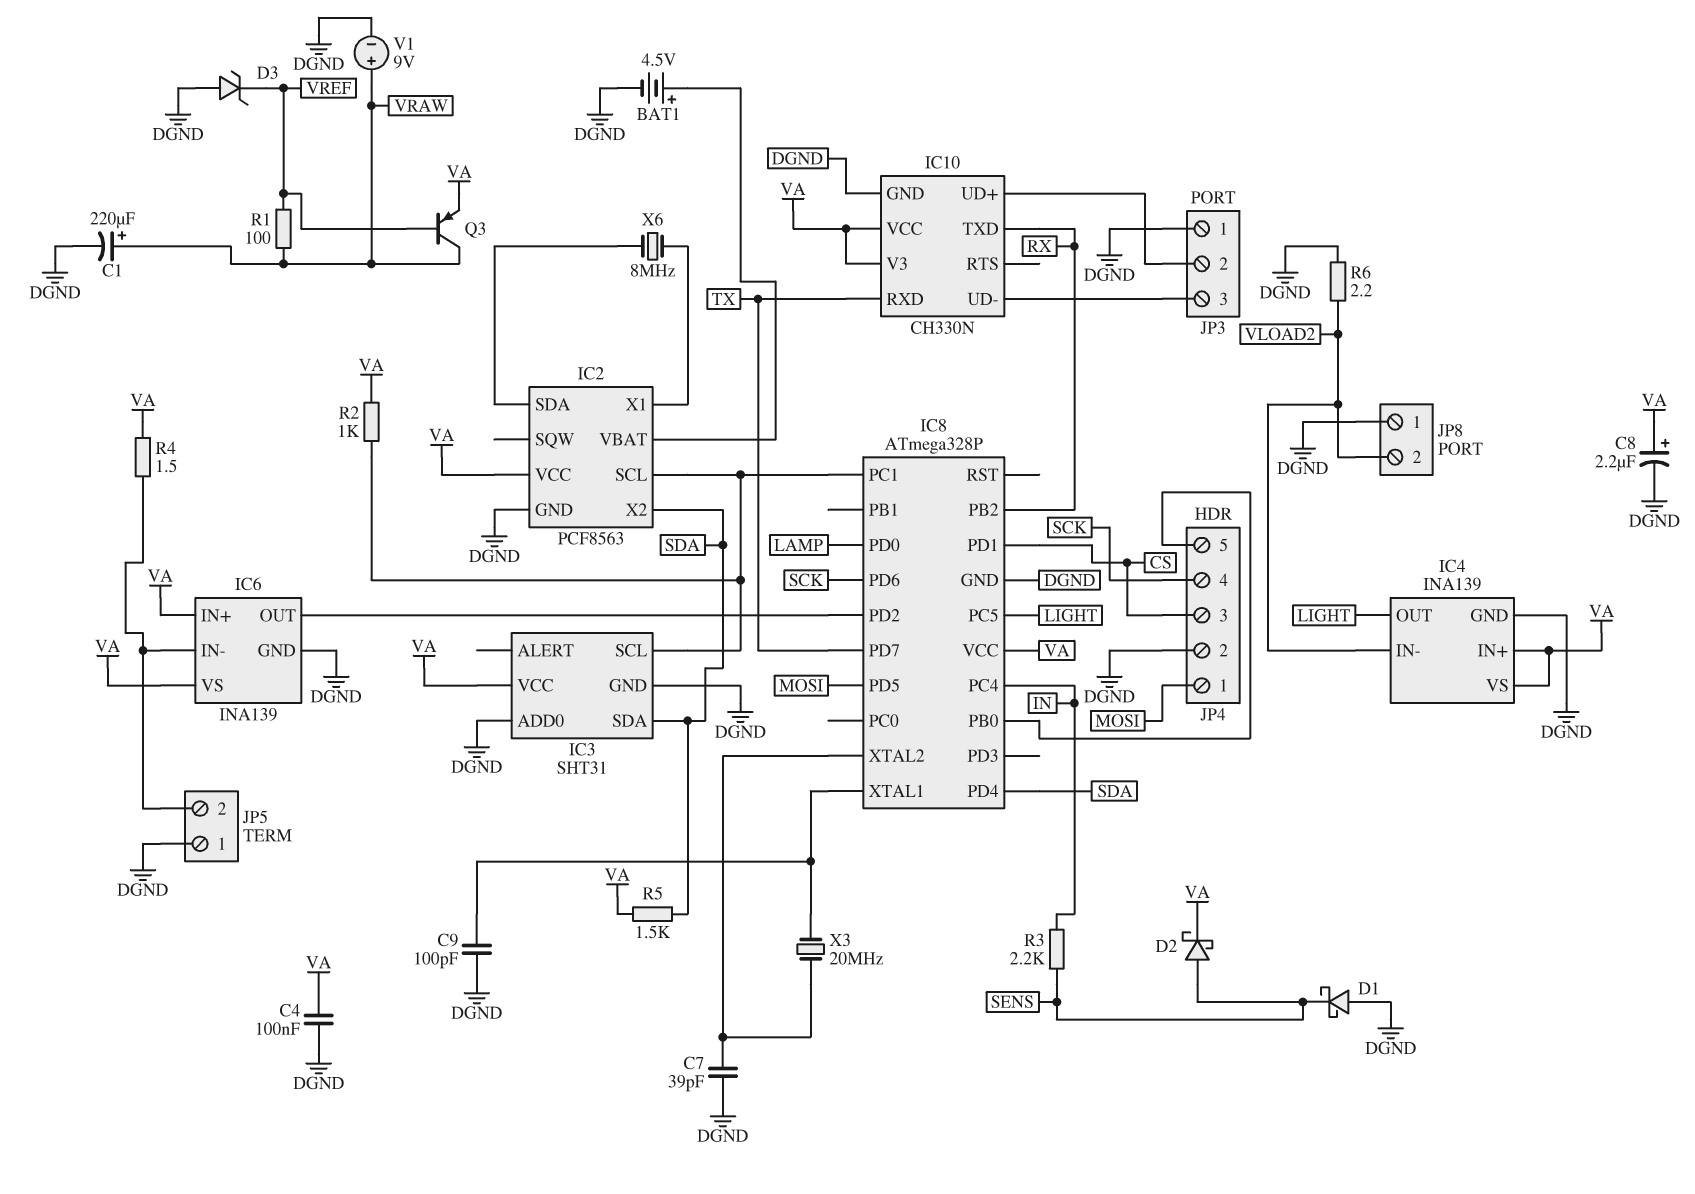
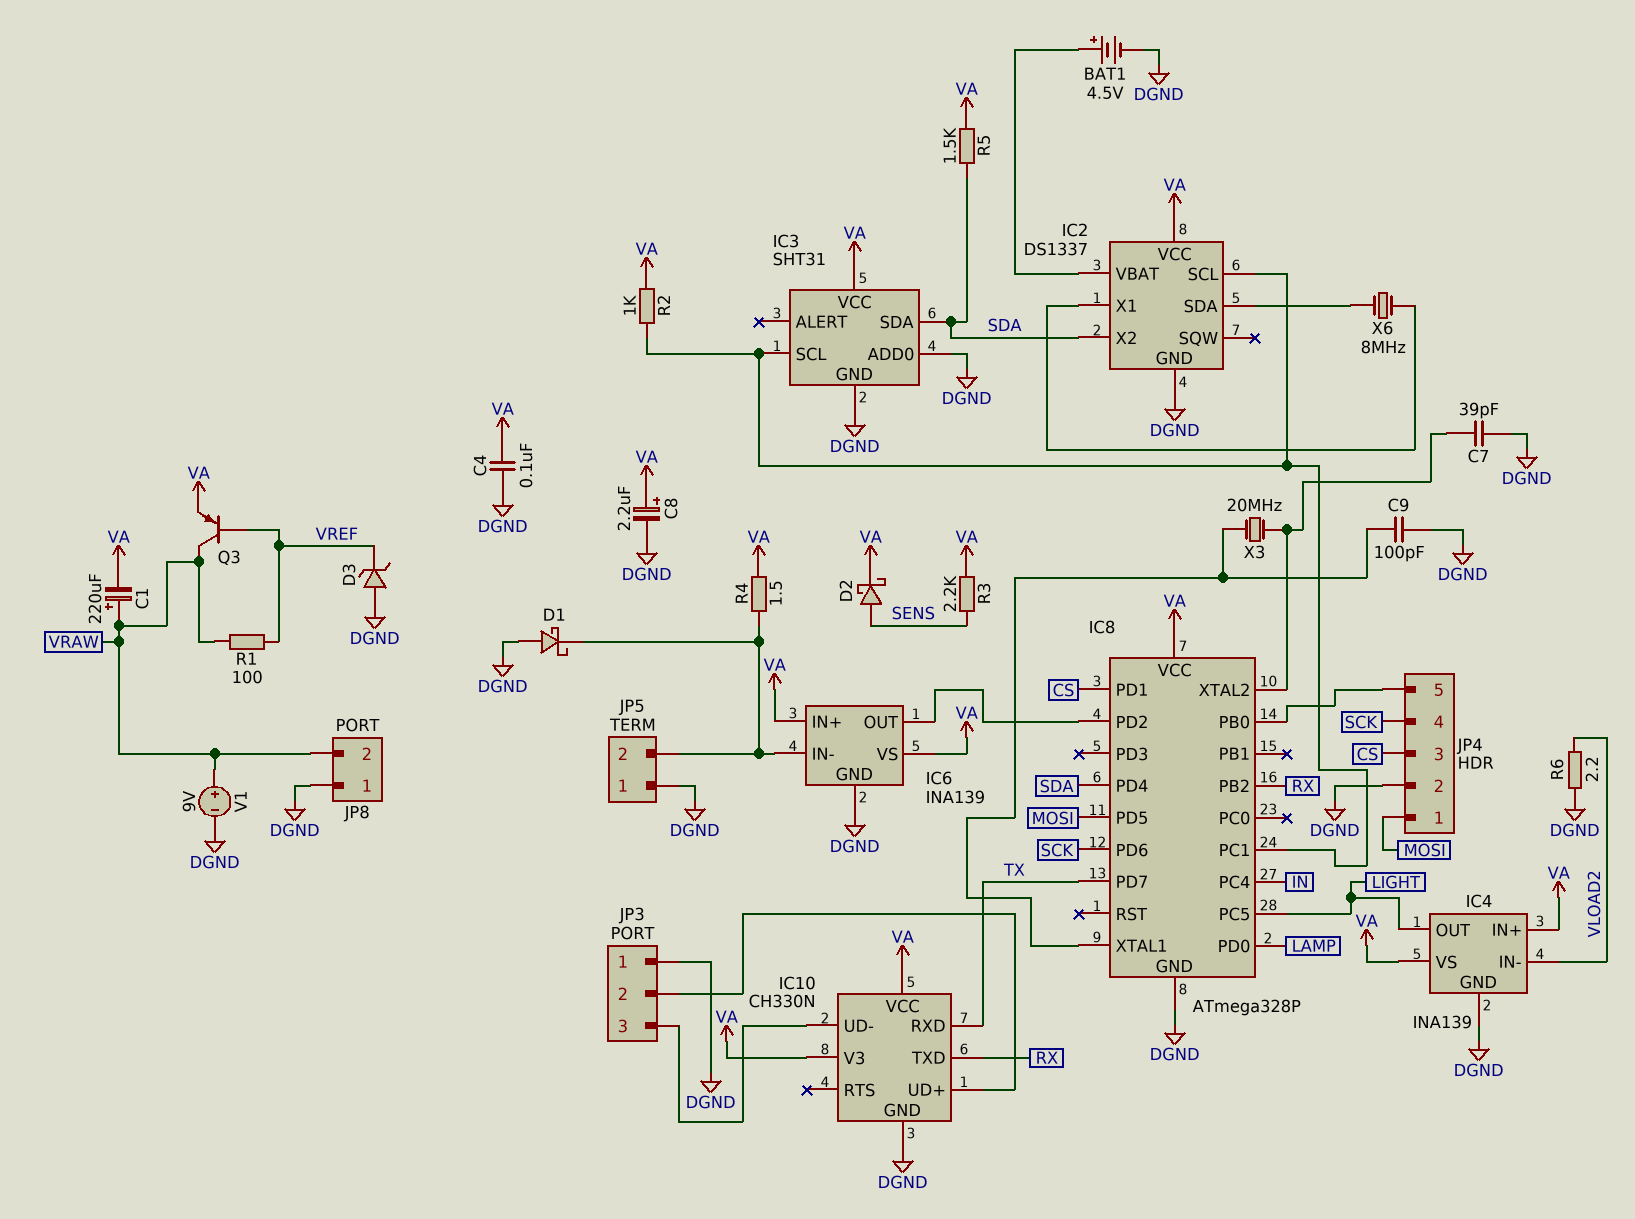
C1: 220uF (plus VRAW, minus DGND) -> 220uF (plus VRAW, minus VA)
D1: schottky (A DGND, K SENS) -> schottky (A DGND, K IC6/IN-)
IC2: PCF8563 -> DS1337
JP8 pin 2: VLOAD2 -> VRAW
R3: 2.2k (IN, SENS) -> 2.2k (SENS, VA)

